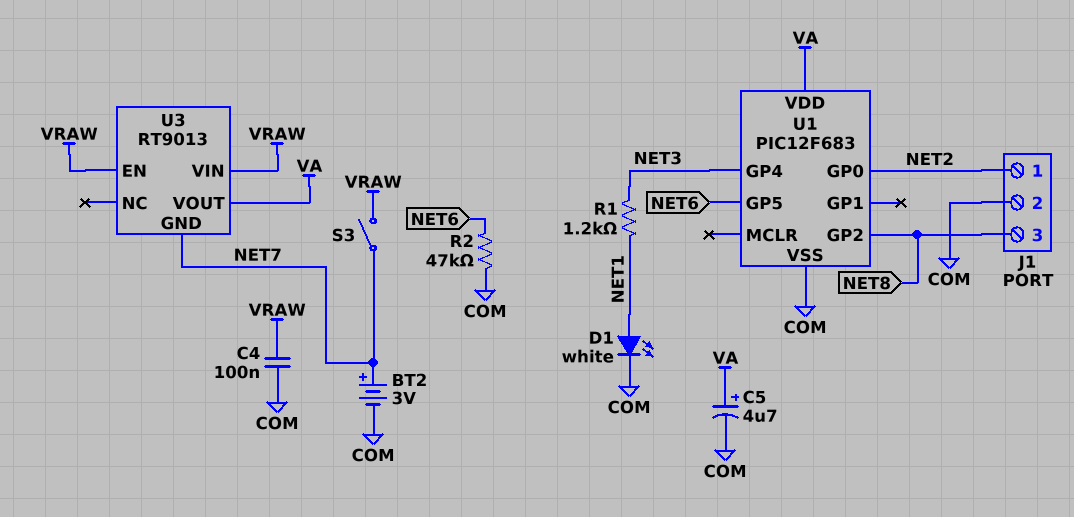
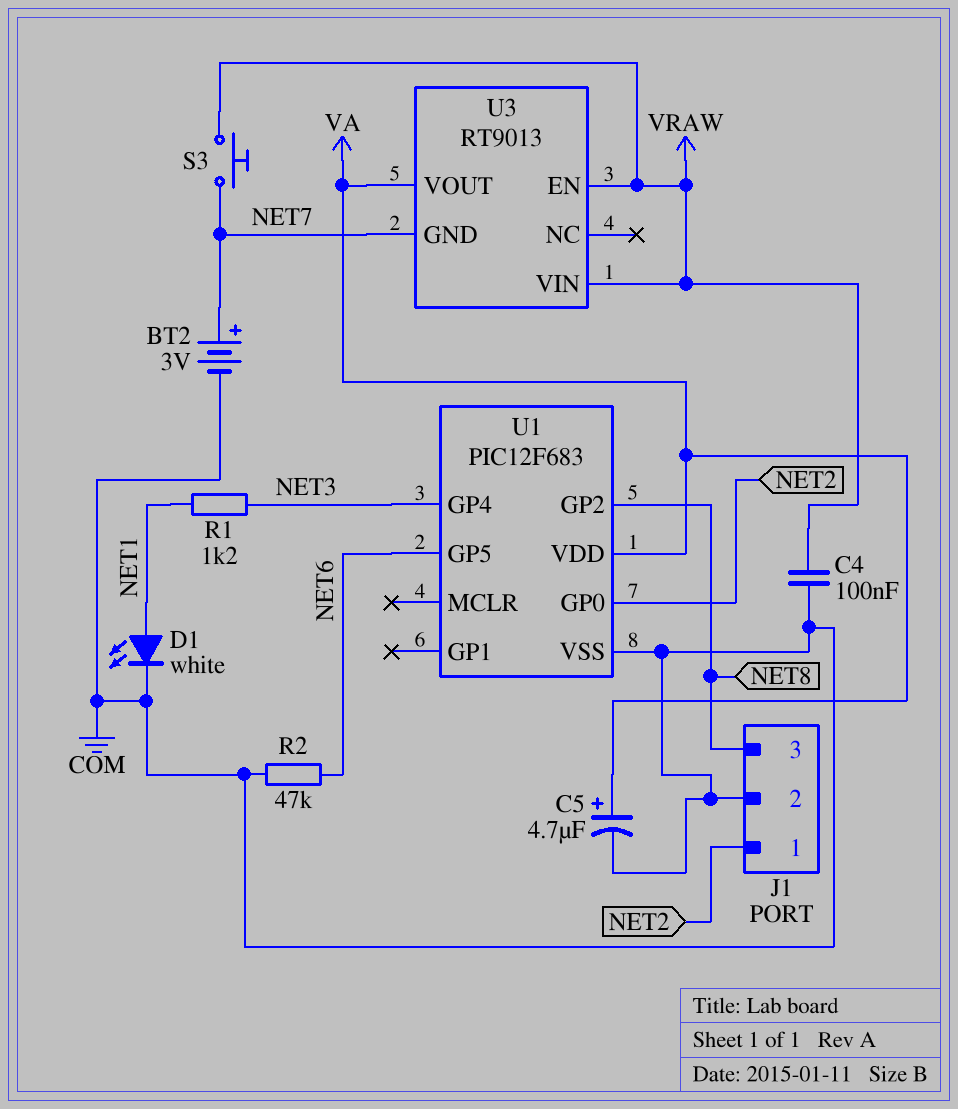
S3: switch (NET7, VRAW) -> button (NET7, VRAW)

